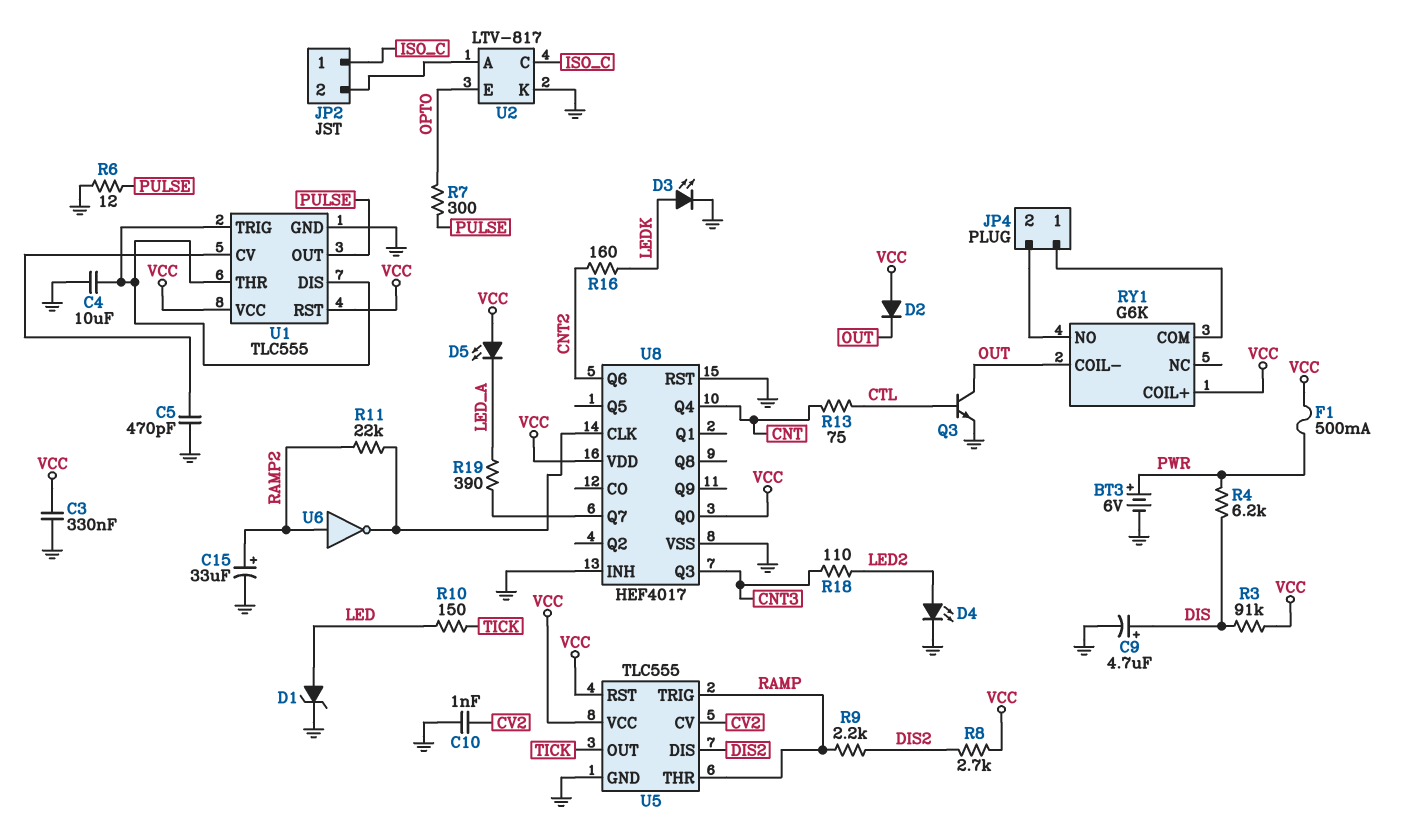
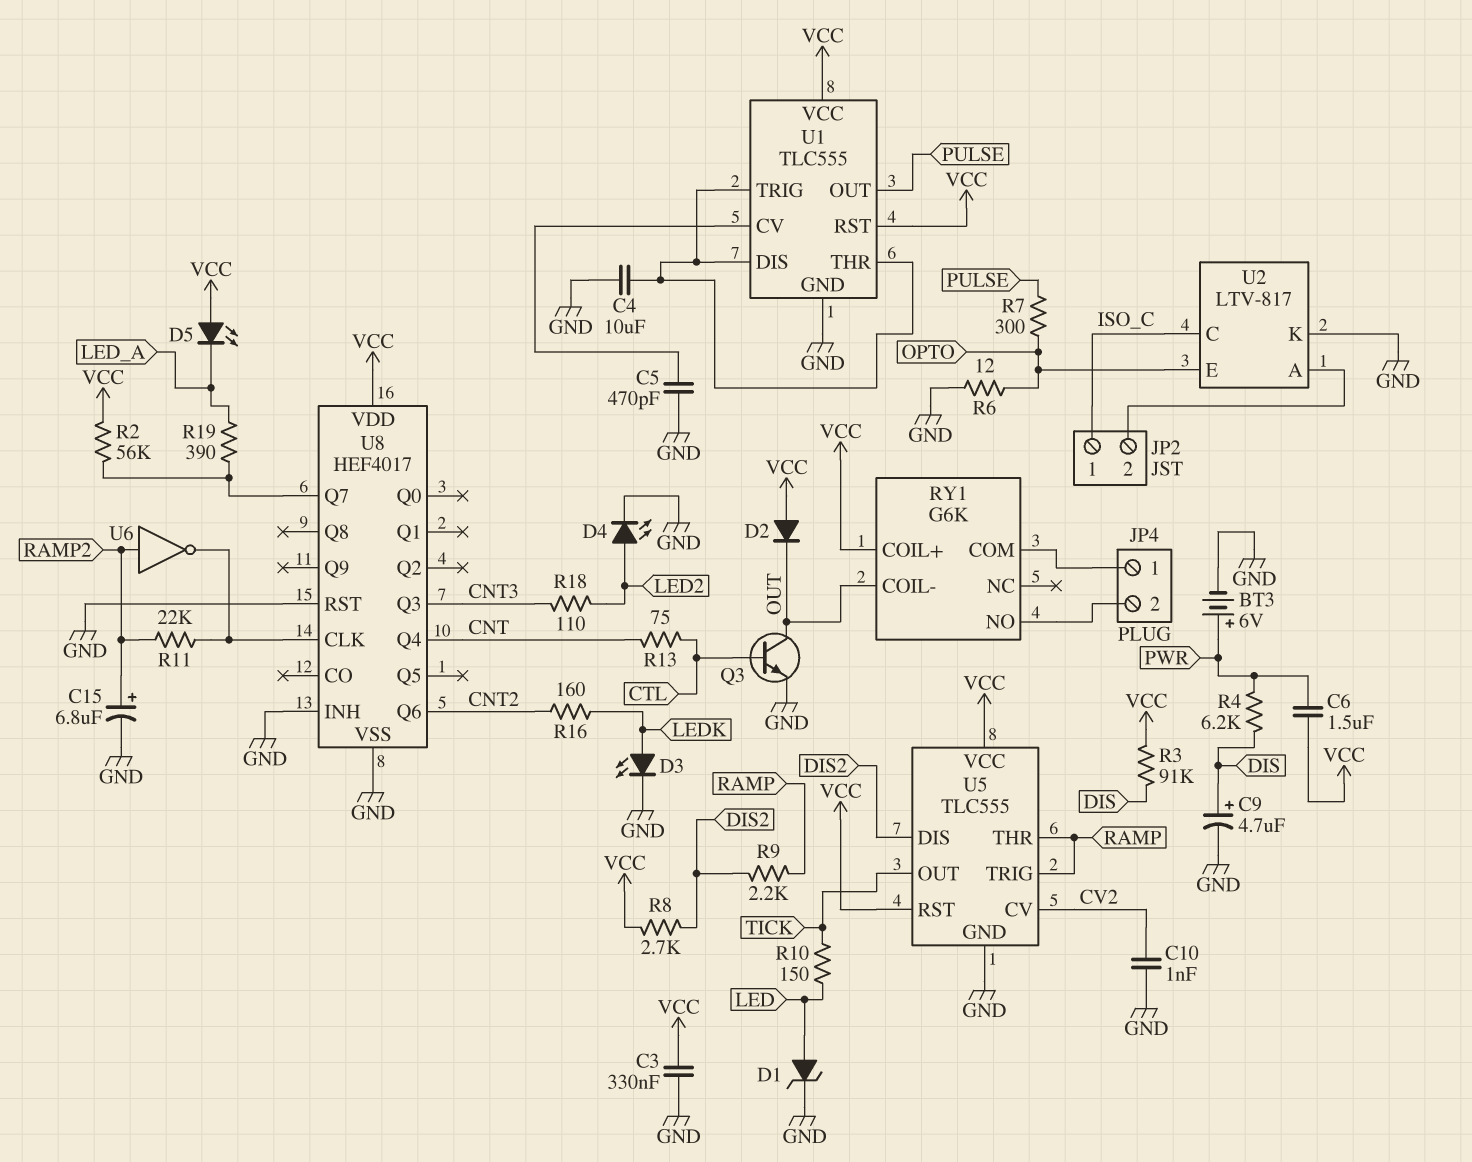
C6: none -> 1.5uF (PWR, VCC)
C15: 33uF (plus RAMP2, minus GND) -> 6.8uF (plus RAMP2, minus GND)
F1: 500mA (PWR, VCC) -> none
R2: none -> 56k (U8/Q7, VCC)
R6: 12 (GND, PULSE) -> 12 (GND, OPTO)
U8 pin Q0: VCC -> none

